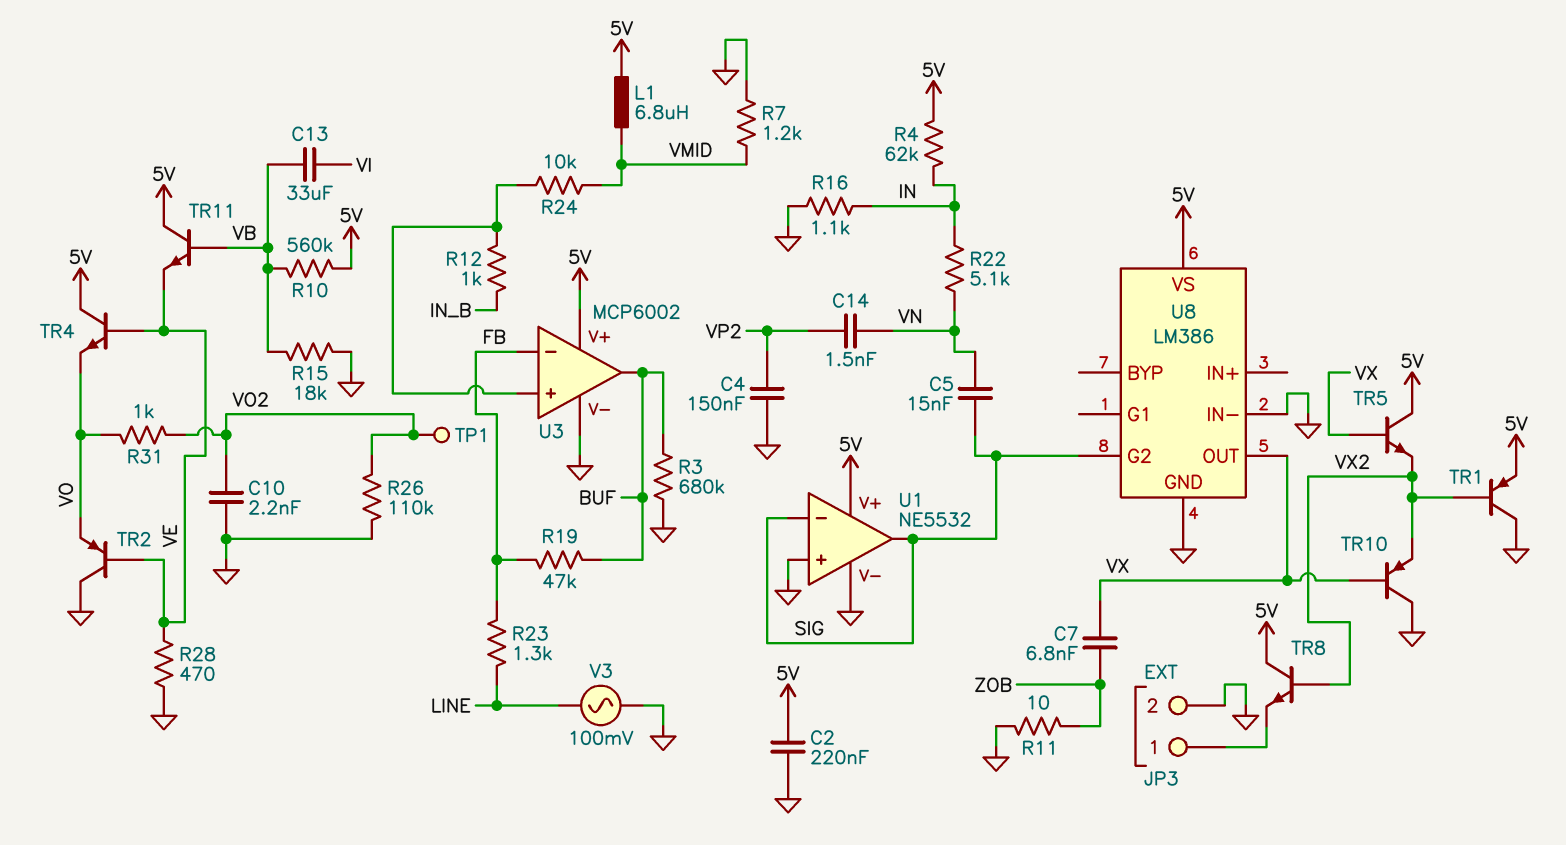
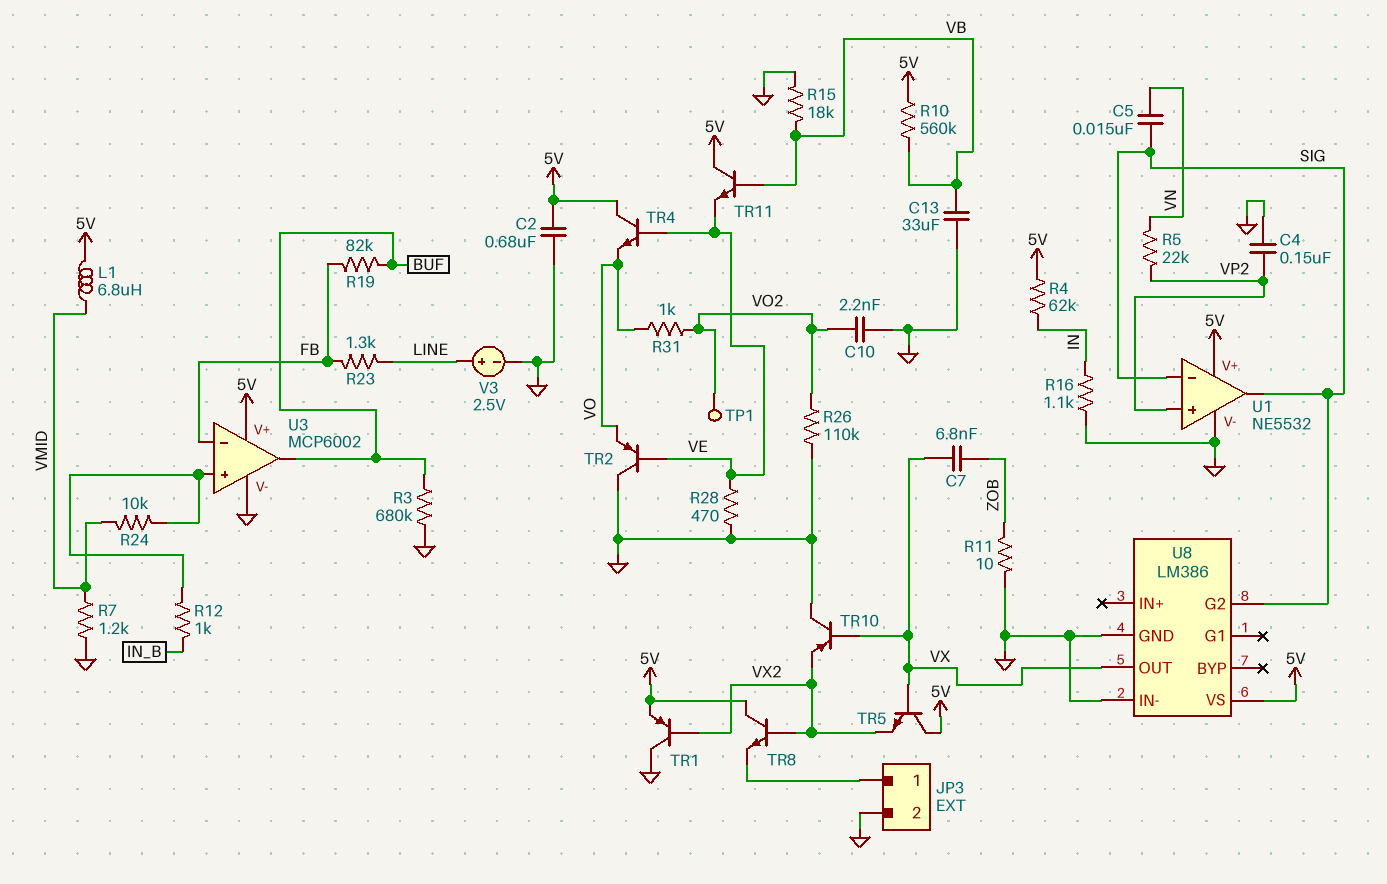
C2: 220nF (5V, GND) -> 680nF (5V, GND)
C13: 33uF (VB, VI) -> 33uF (GND, VB)
C14: 1.5nF (VN, VP2) -> none
R5: none -> 22k (VN, VP2)
R19: 47k (BUF, FB) -> 82k (BUF, FB)
R22: 5.1k (IN, VN) -> none
U1 pin in+: GND -> VP2
V3: AC 100mV (GND, LINE) -> 2.5V (plus LINE, minus GND)

